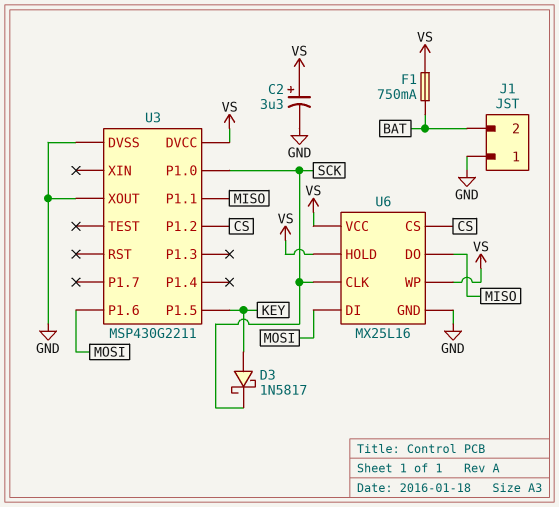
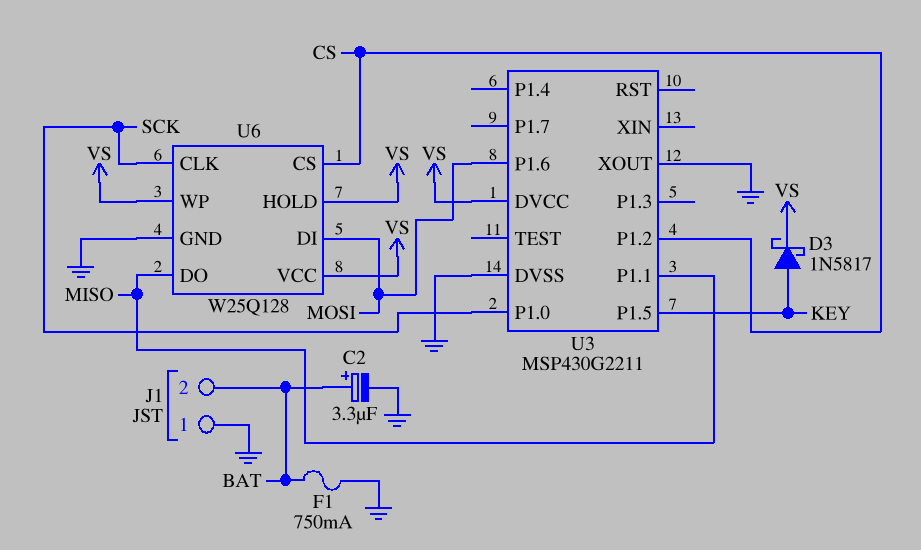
C2: 3.3uF (plus VS, minus GND) -> 3.3uF (plus BAT, minus GND)
D3: schottky 1N5817 (A KEY, K SCK) -> schottky 1N5817 (A KEY, K VS)
F1: 750mA (BAT, VS) -> 750mA (BAT, GND)
U6: MX25L16 -> W25Q128

